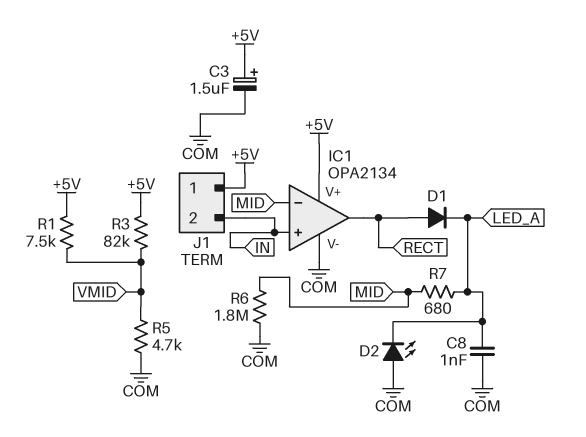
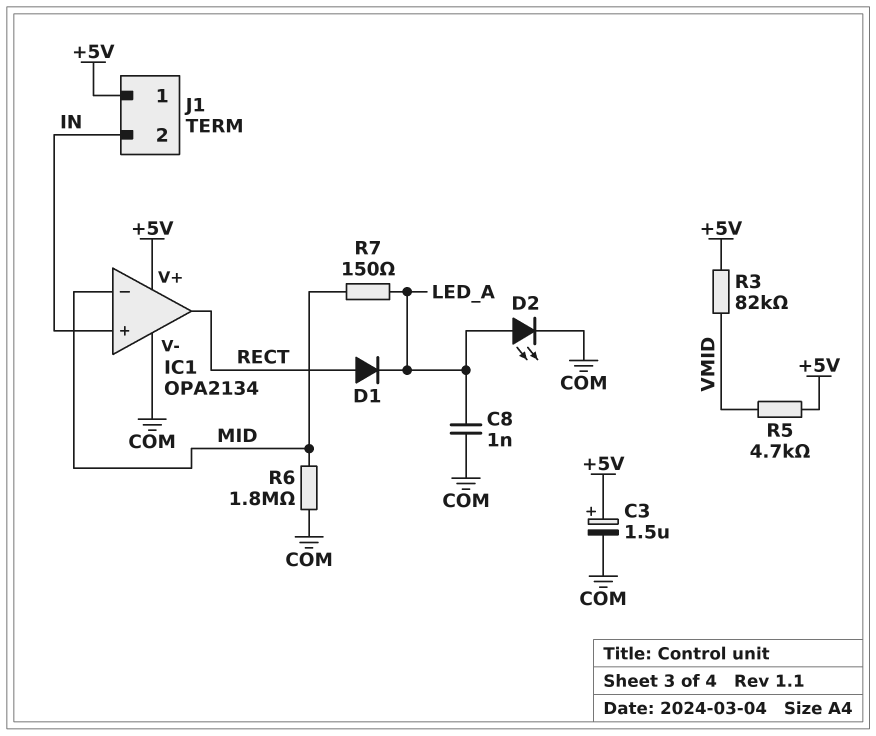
D2: LED (A COM, K LED_A) -> LED (A LED_A, K COM)
R1: 7.5k (+5V, VMID) -> none
R5: 4.7k (COM, VMID) -> 4.7k (+5V, VMID)
R7: 680 (LED_A, MID) -> 150 (LED_A, MID)

